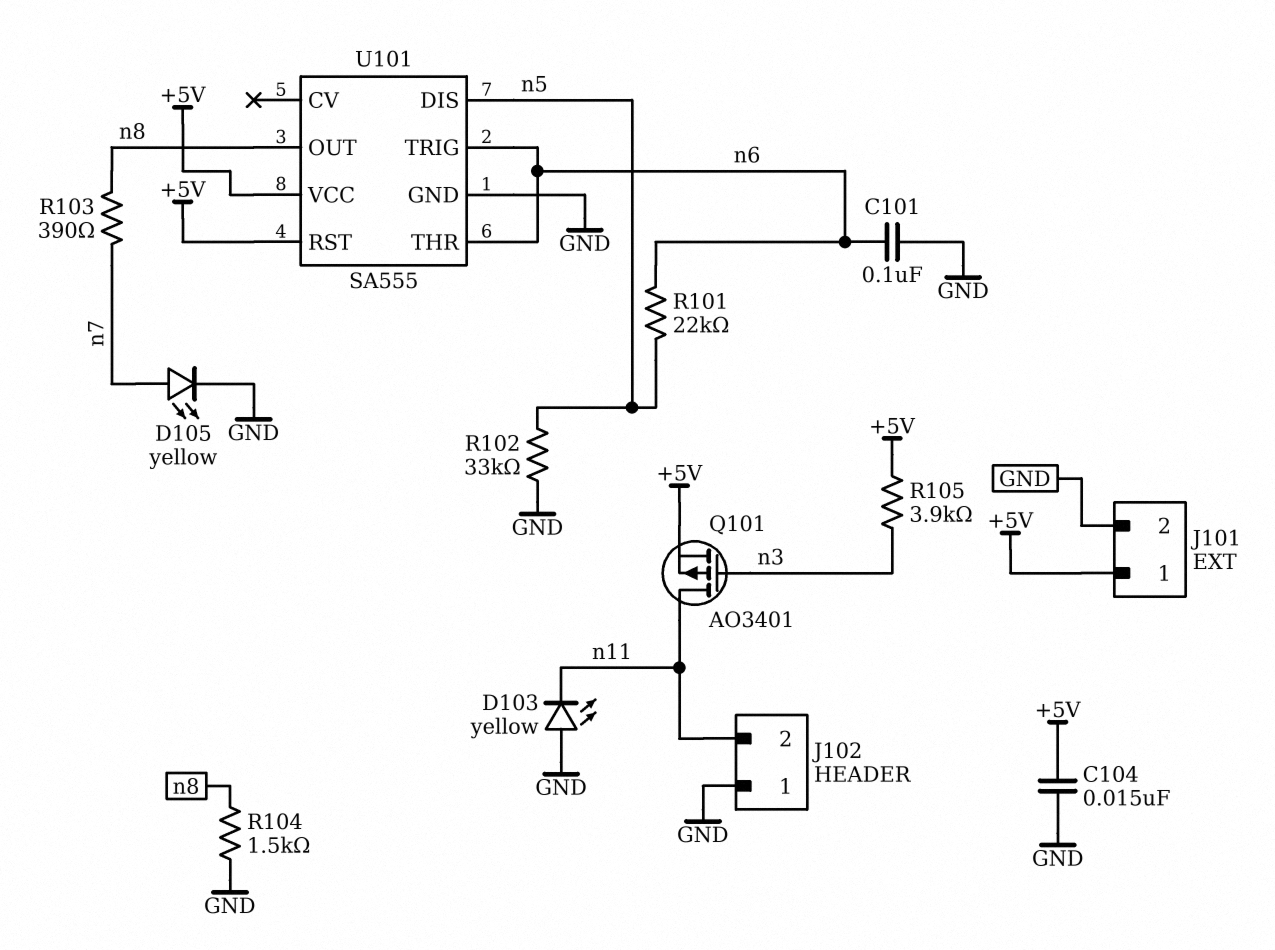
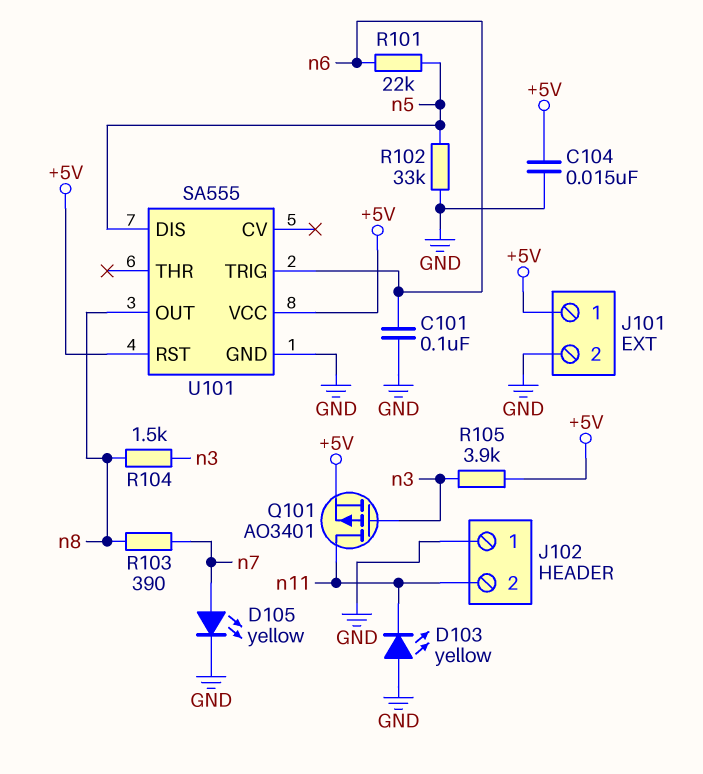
R104: 1.5k (GND, n8) -> 1.5k (n3, n8)
U101 pin THR: n6 -> none

